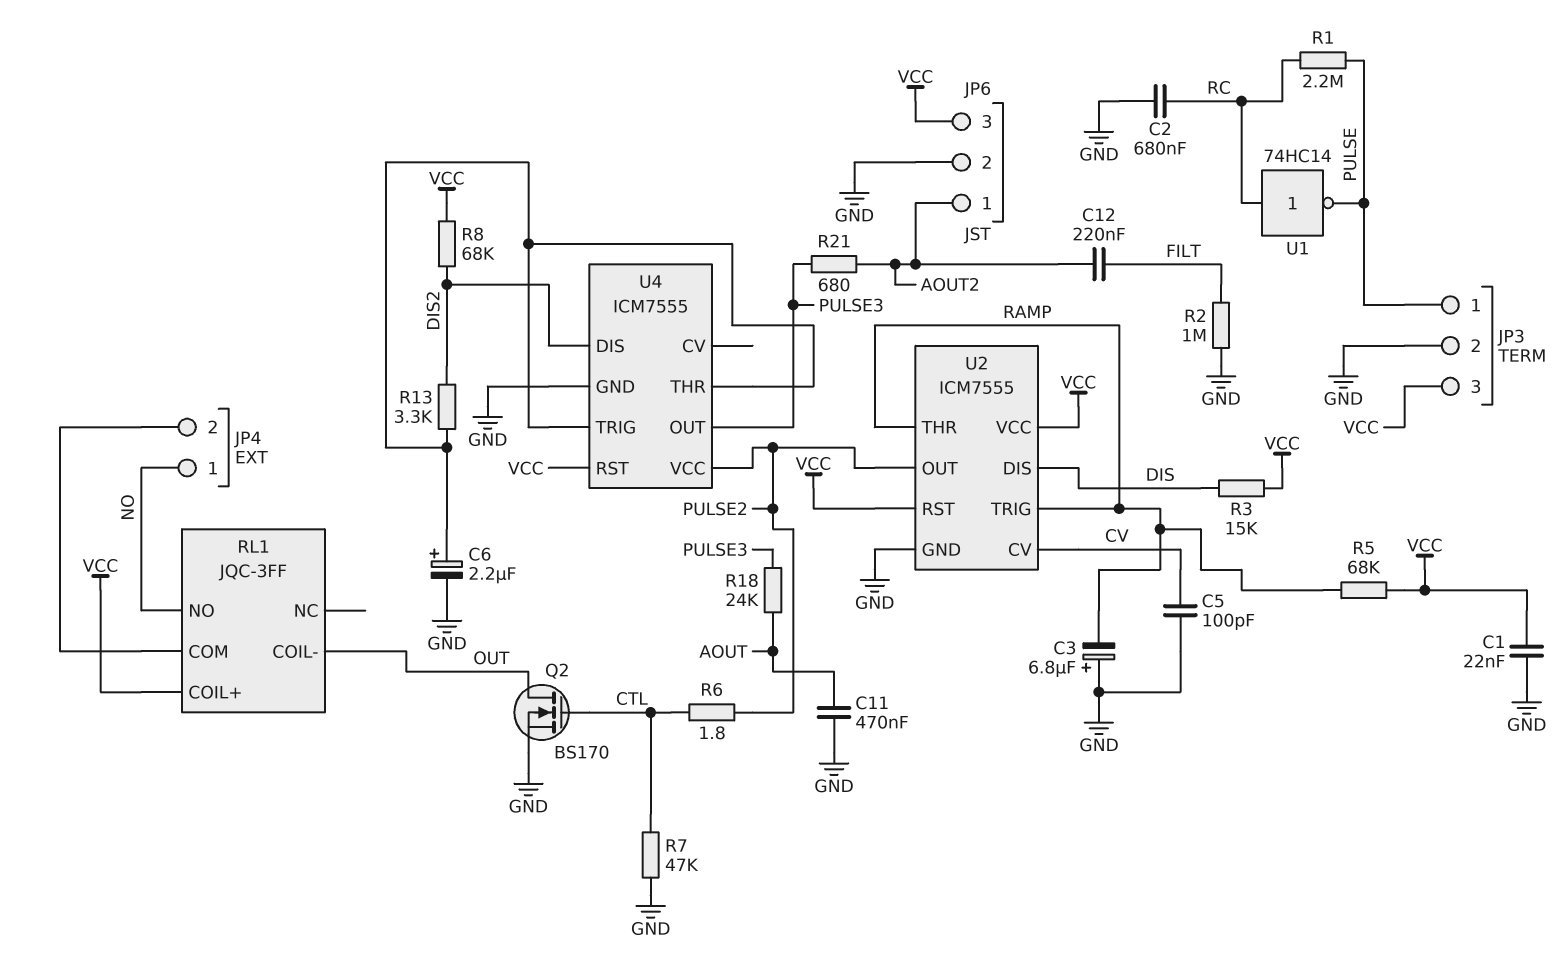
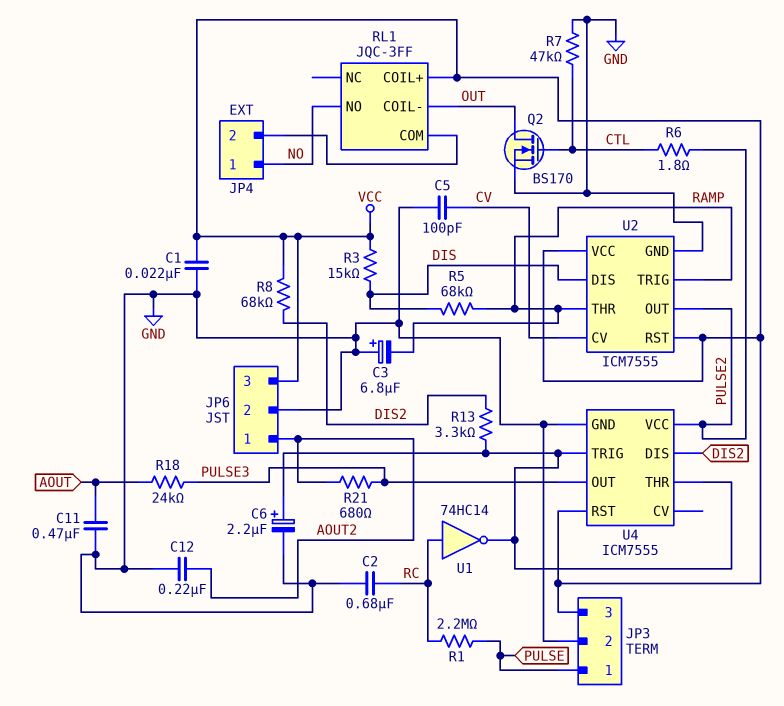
C12: 220nF (AOUT2, FILT) -> 220nF (AOUT2, GND)
R2: 1M (FILT, GND) -> none
R5: 68k (RAMP, VCC) -> 68k (DIS, RAMP)
U1: NOT 74HC14 (in RC, out PULSE) -> NOT 74HC14 (in RC, out U4/THR)

